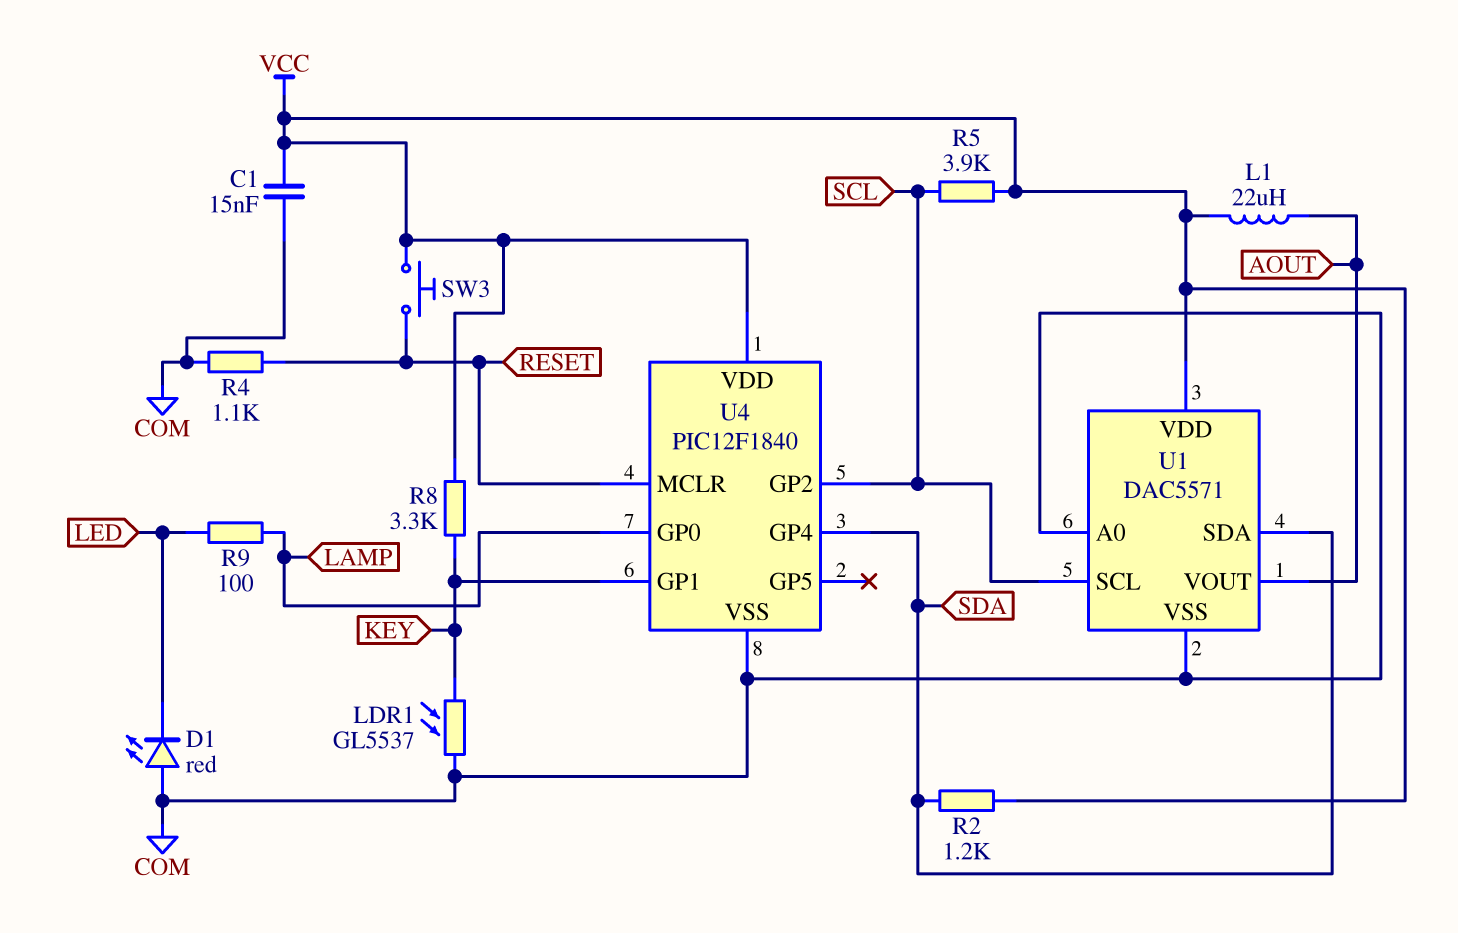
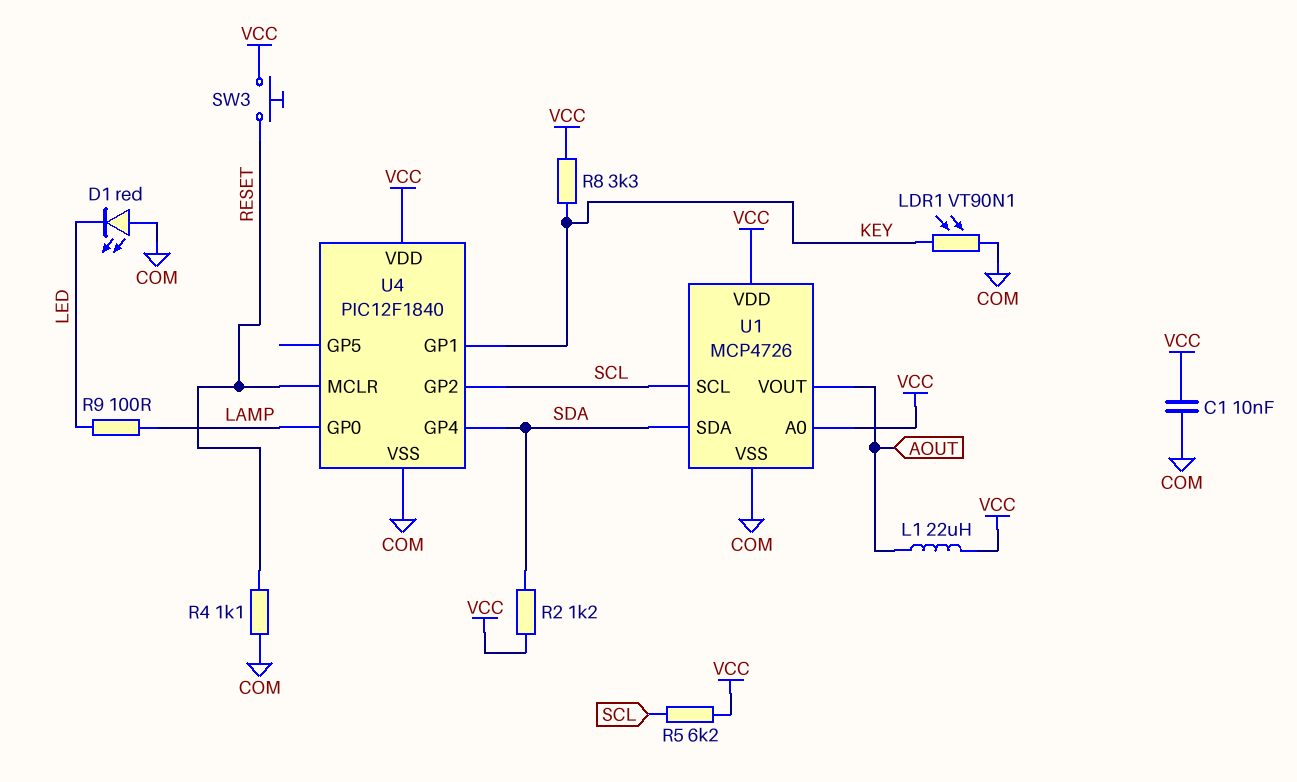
C1: 15nF (COM, VCC) -> 10nF (COM, VCC)
LDR1: GL5537 (COM, KEY) -> VT90N1 (COM, KEY)
R5: 3.9k (SCL, VCC) -> 6.2k (SCL, VCC)
U1: DAC5571 -> MCP4726
U1 pin A0: COM -> VCC

